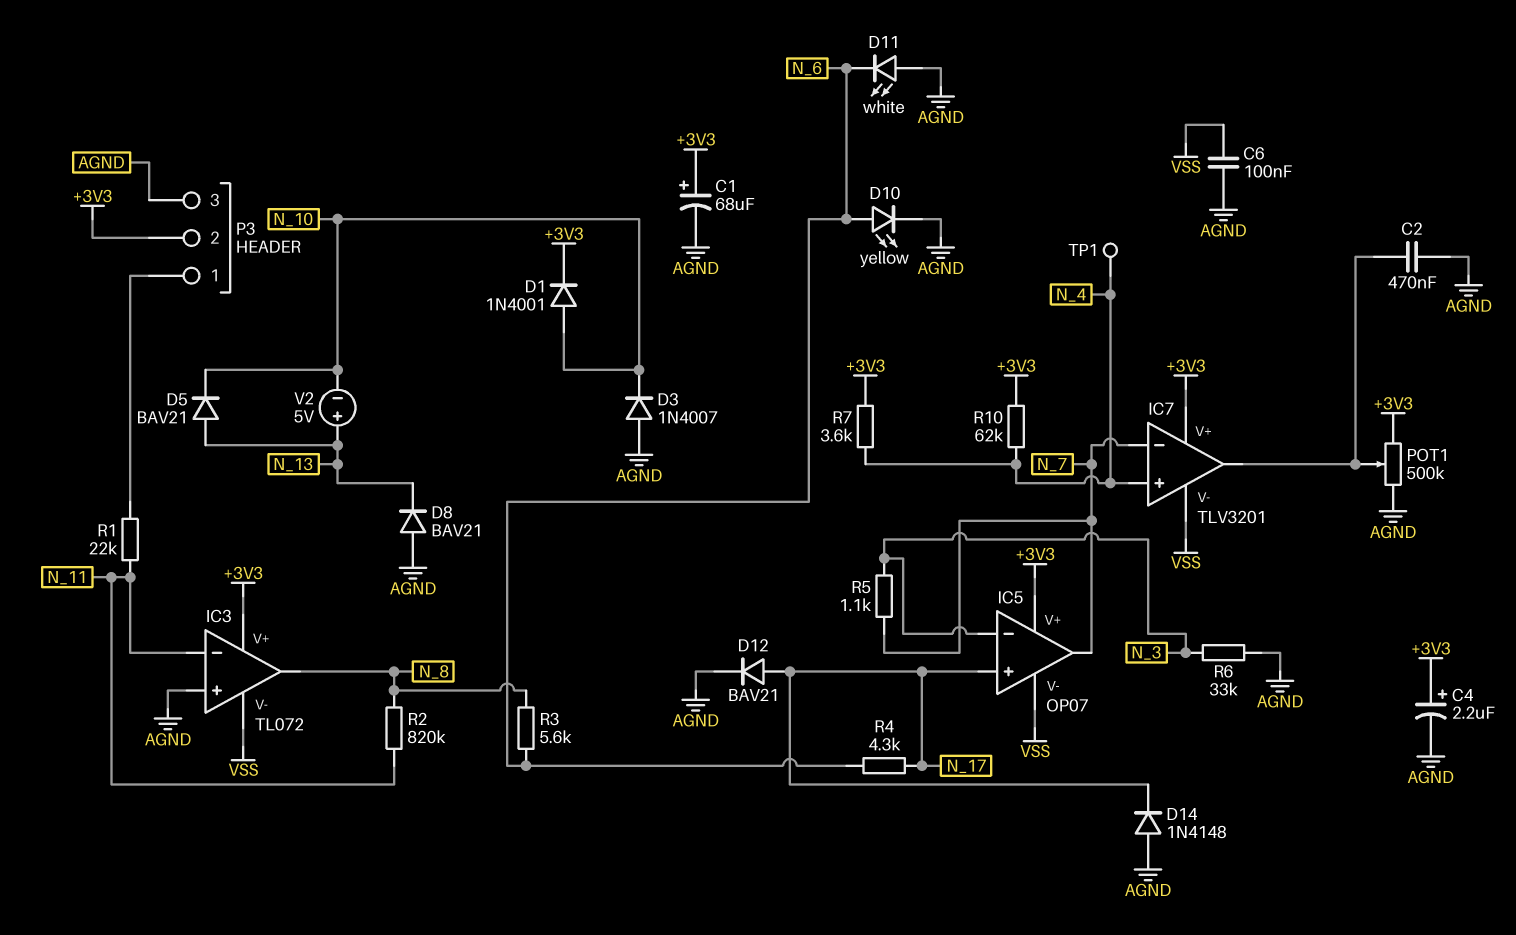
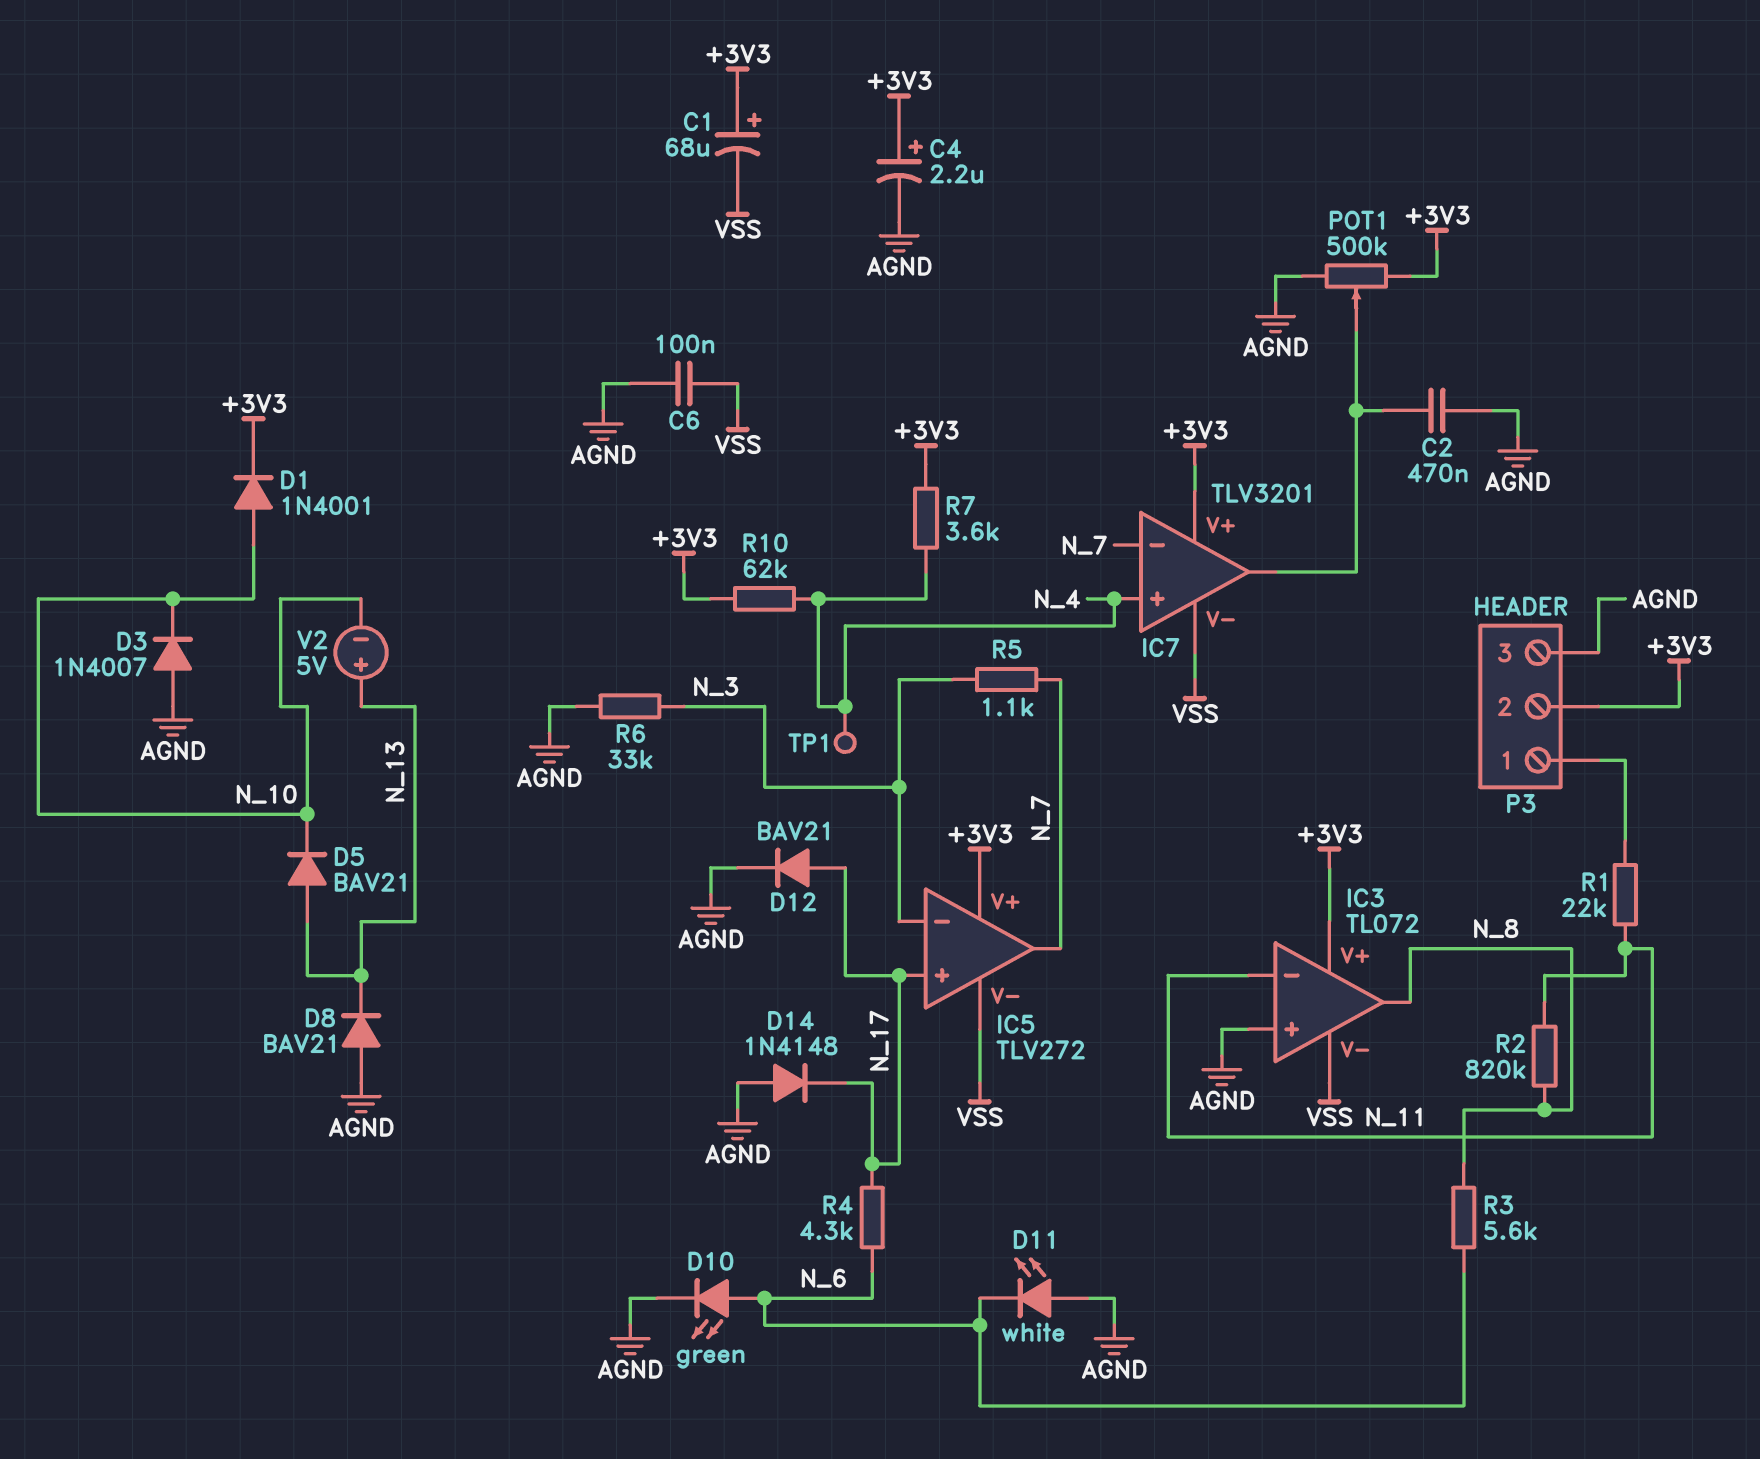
C1: 68uF (plus +3V3, minus AGND) -> 68uF (plus +3V3, minus VSS)
D10: LED yellow (A N_6, K AGND) -> LED green (A N_6, K AGND)
IC5: OP07 -> TLV272

